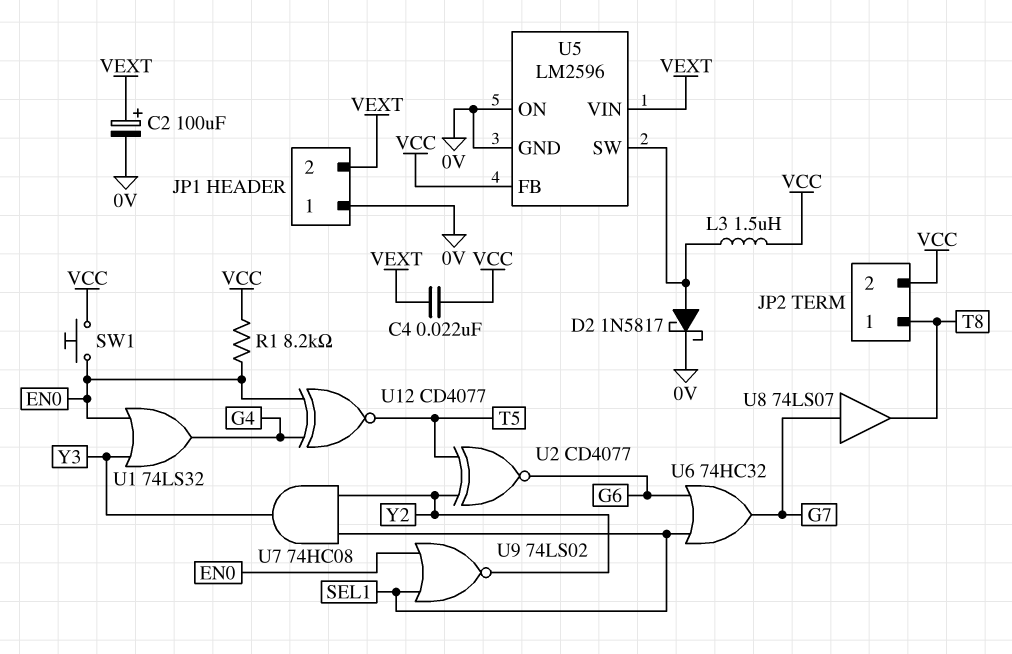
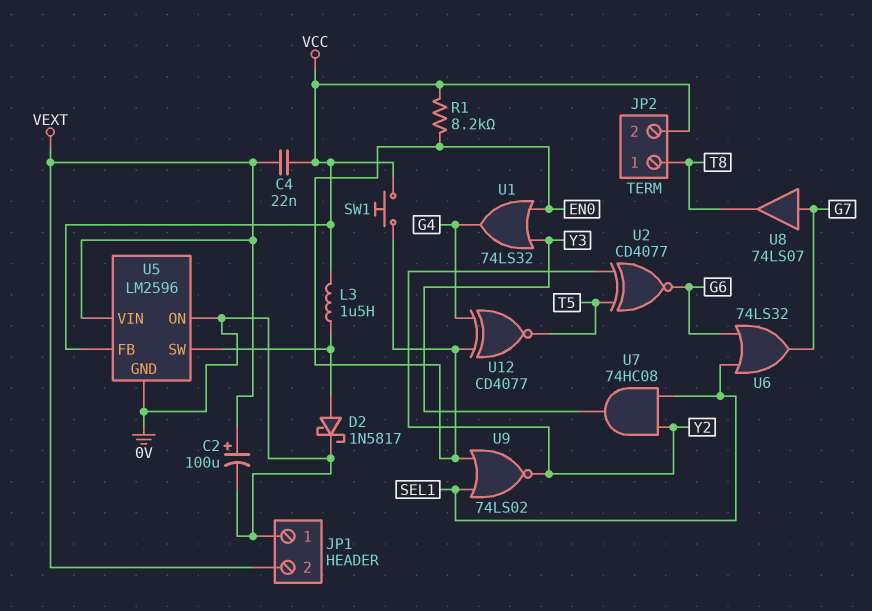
U6: OR 74HC32 (in G6, in SEL1, out G7) -> OR 74LS32 (in G6, in SEL1, out G7)

